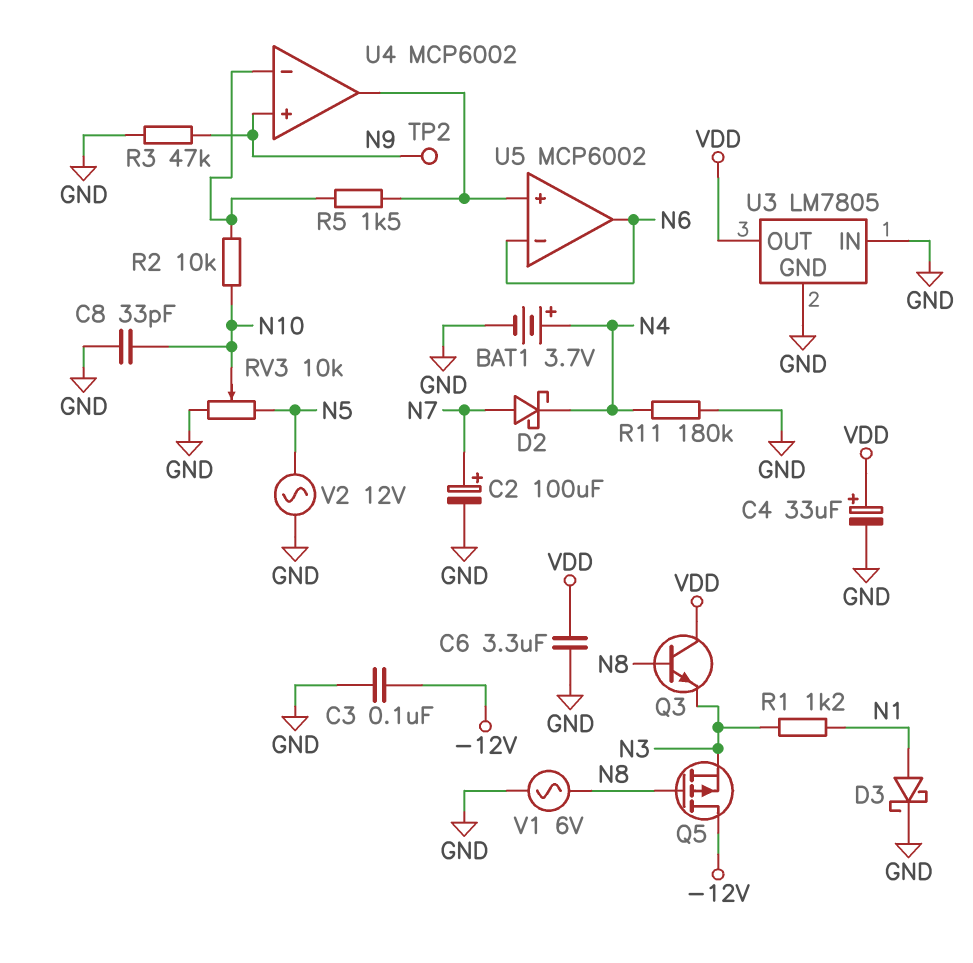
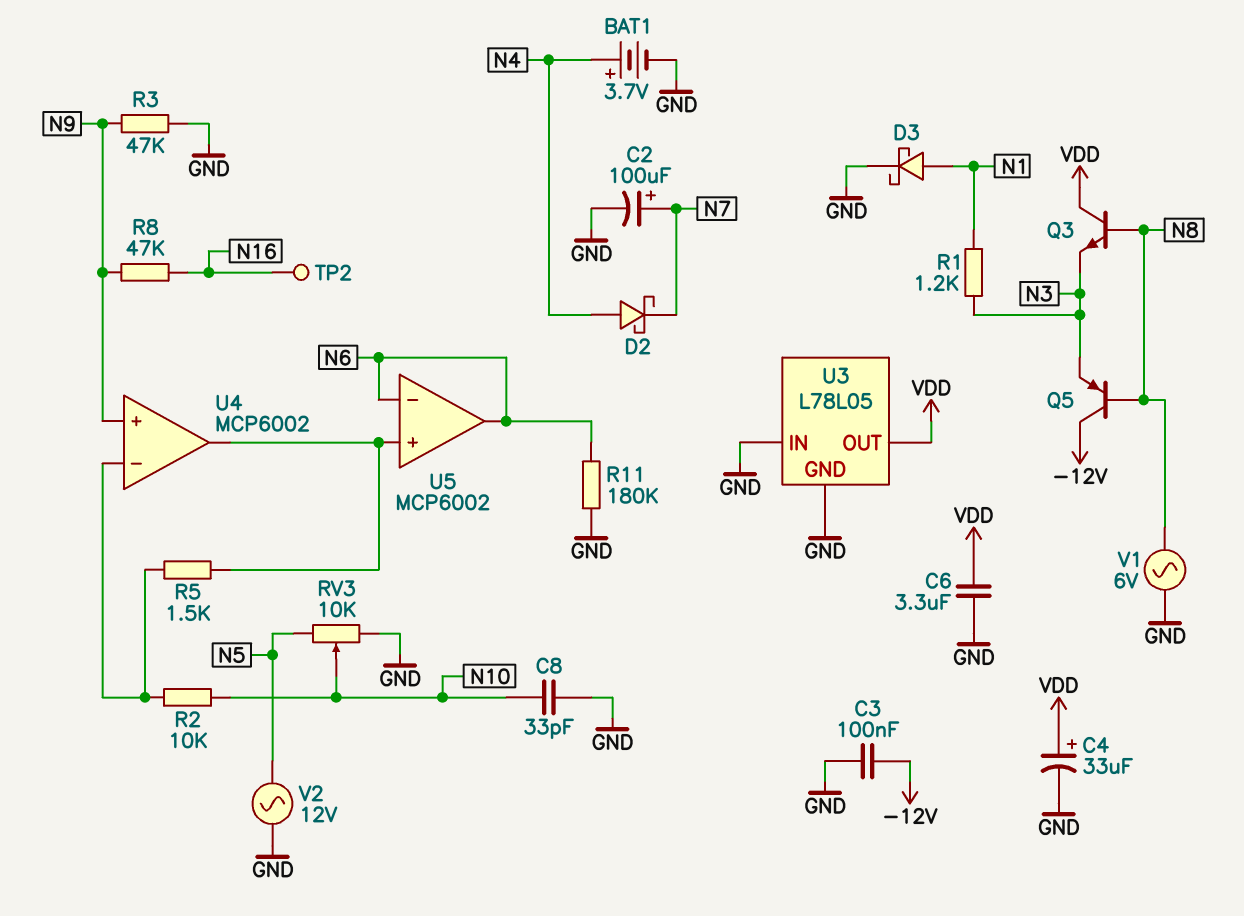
D2: schottky (A N7, K N4) -> schottky (A N4, K N7)
Q5: PMOS (G N8, D -12V, S N3) -> PNP (B N8, C -12V, E N3)
R8: none -> 47k (N9, N16)
R11: 180k (GND, N4) -> 180k (GND, N6)
TP2: test point (N9) -> test point (N16)
U3: LM7805 -> L78L05

